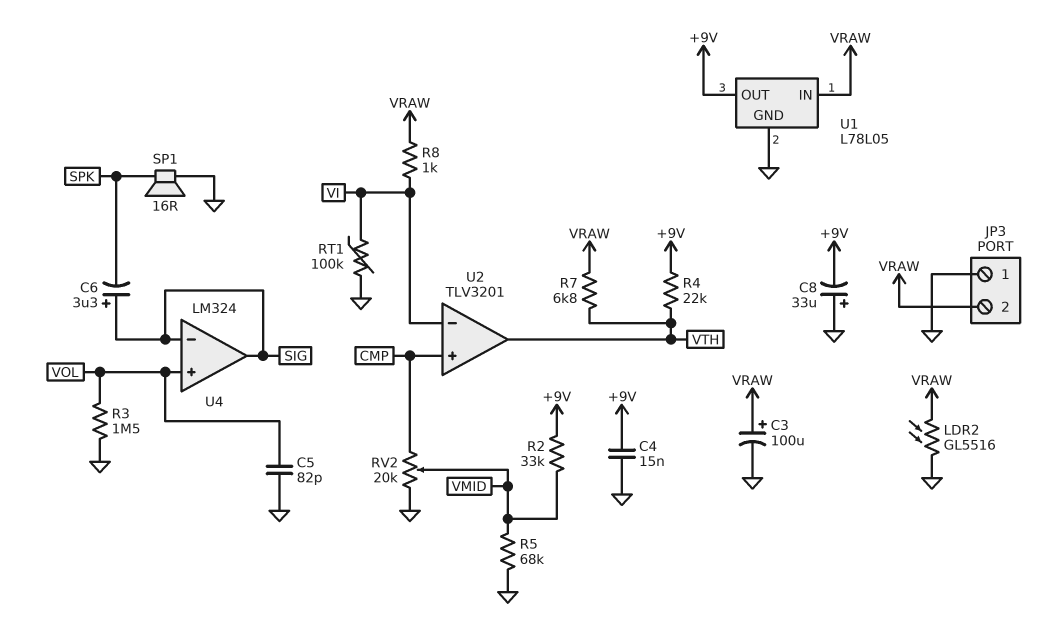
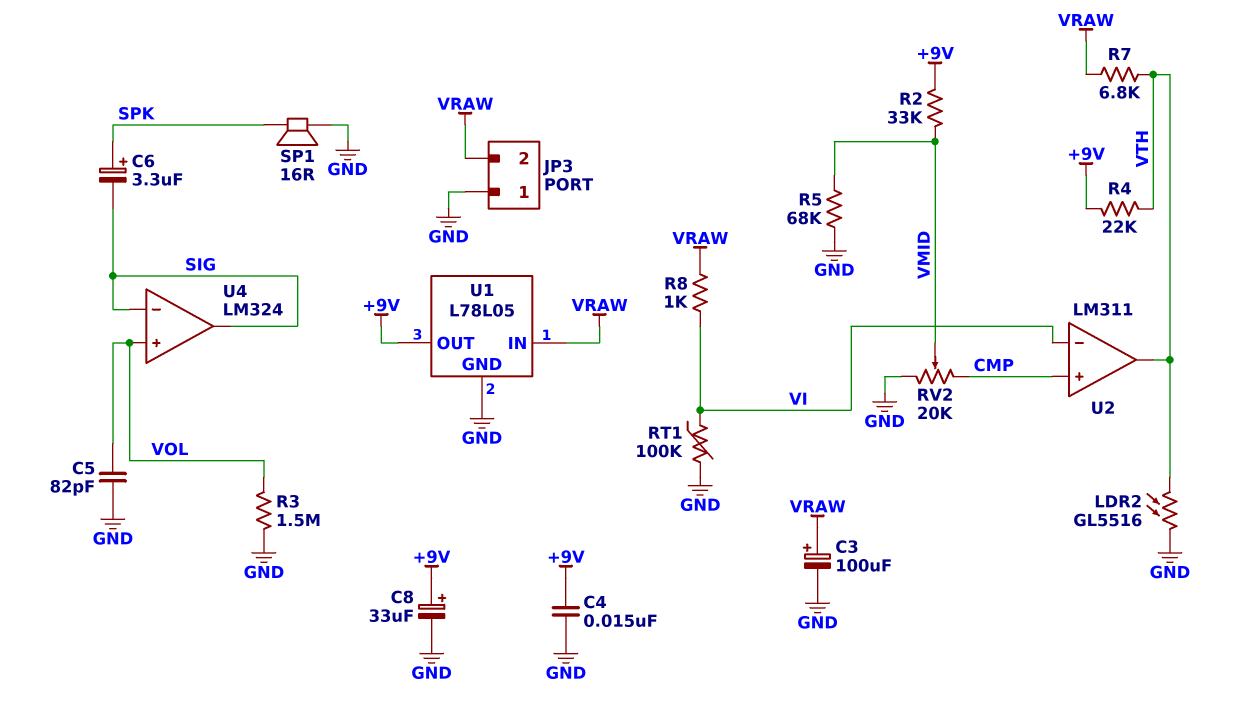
C6: 3.3uF (plus SIG, minus SPK) -> 3.3uF (plus SPK, minus SIG)
C8: 33uF (plus GND, minus +9V) -> 33uF (plus +9V, minus GND)
LDR2: GL5516 (GND, VRAW) -> GL5516 (GND, VTH)
U2: TLV3201 -> LM311

